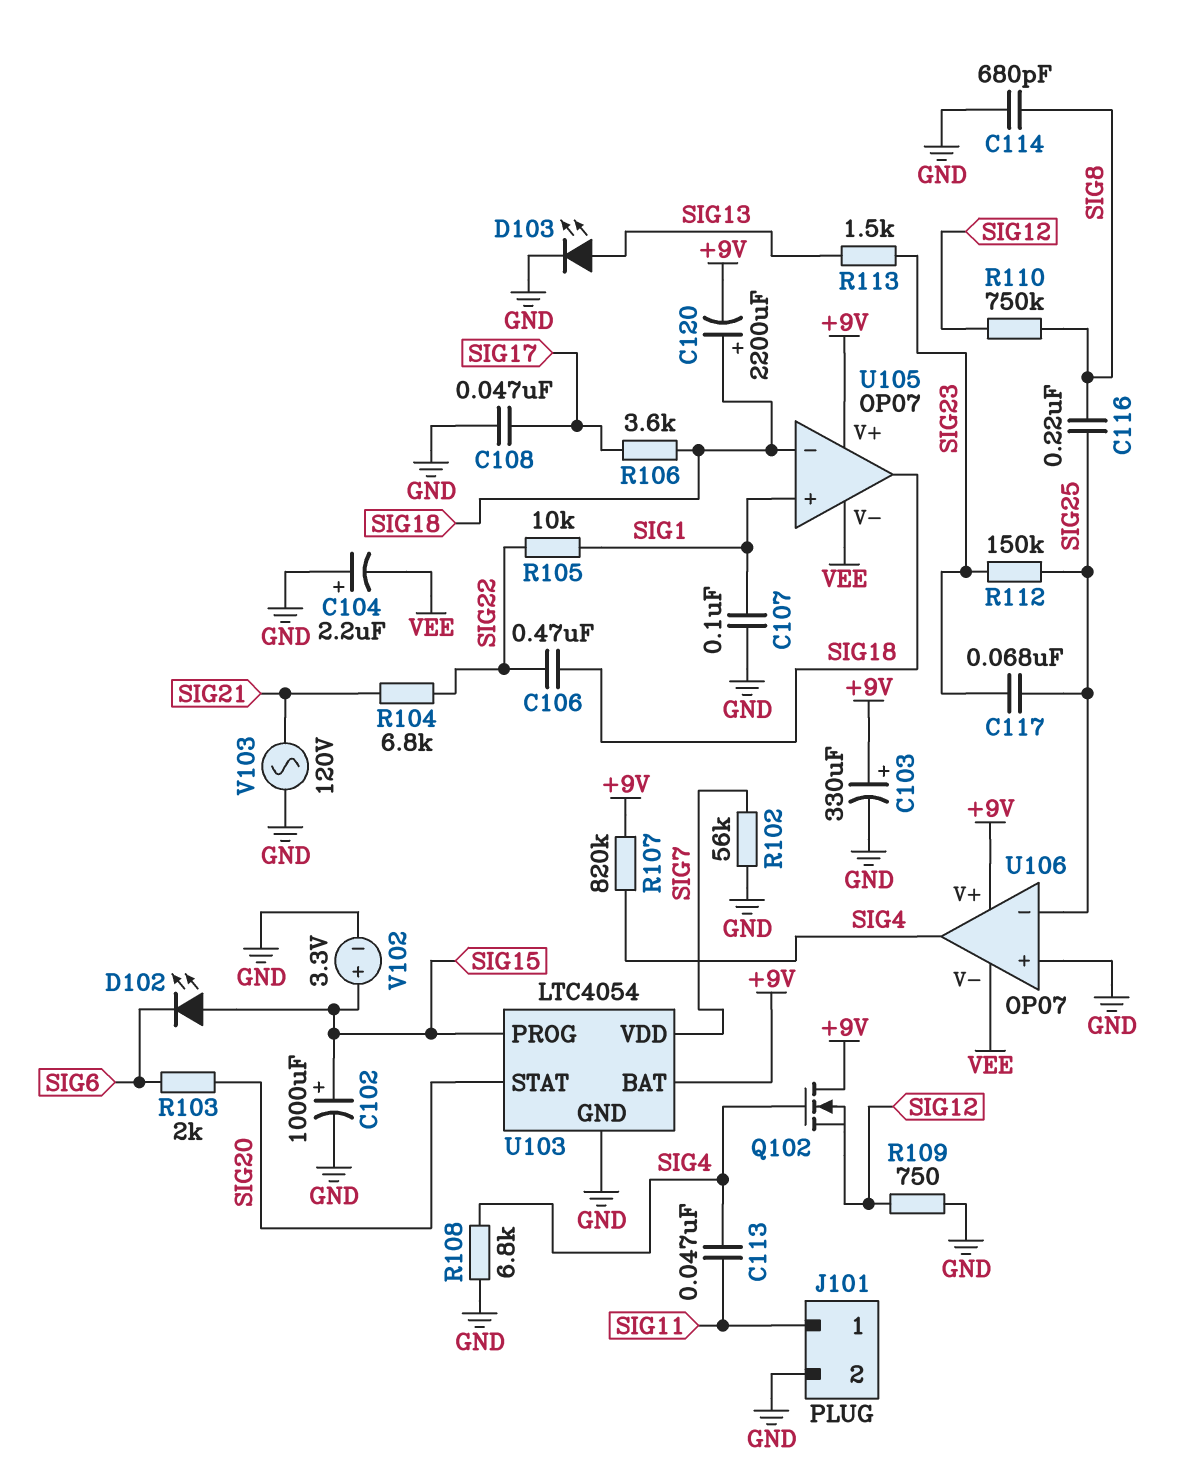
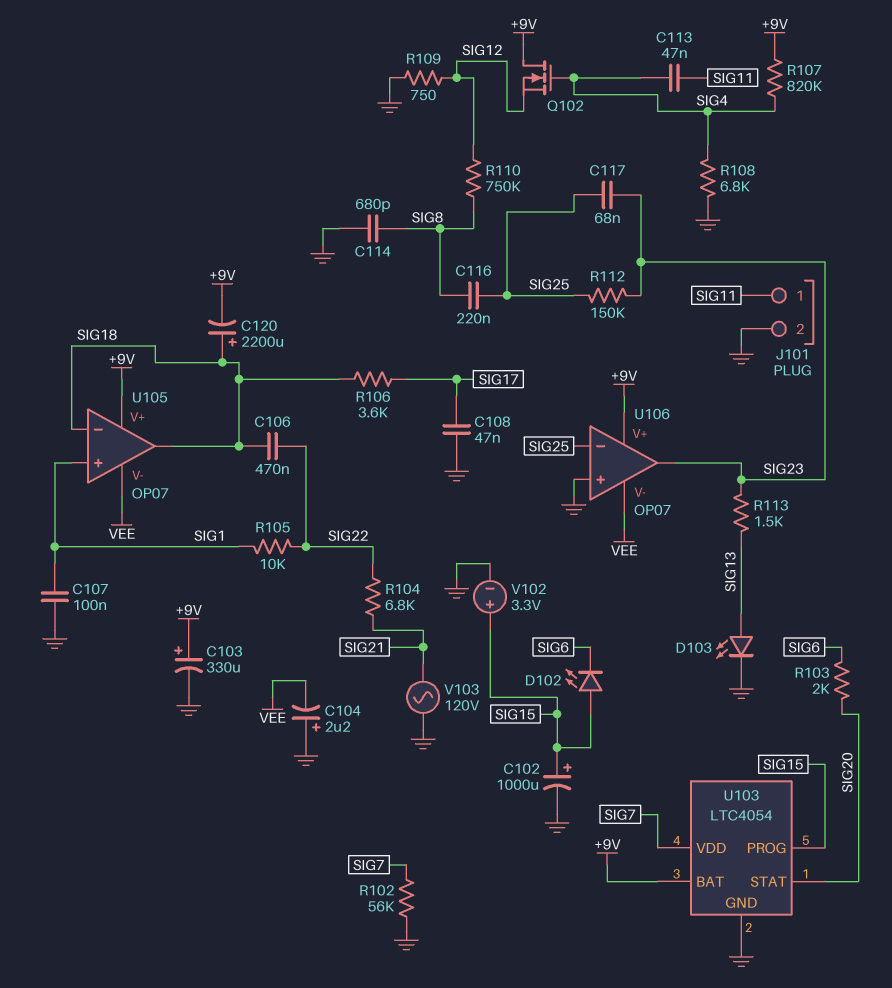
U106 pin out: SIG4 -> SIG23

